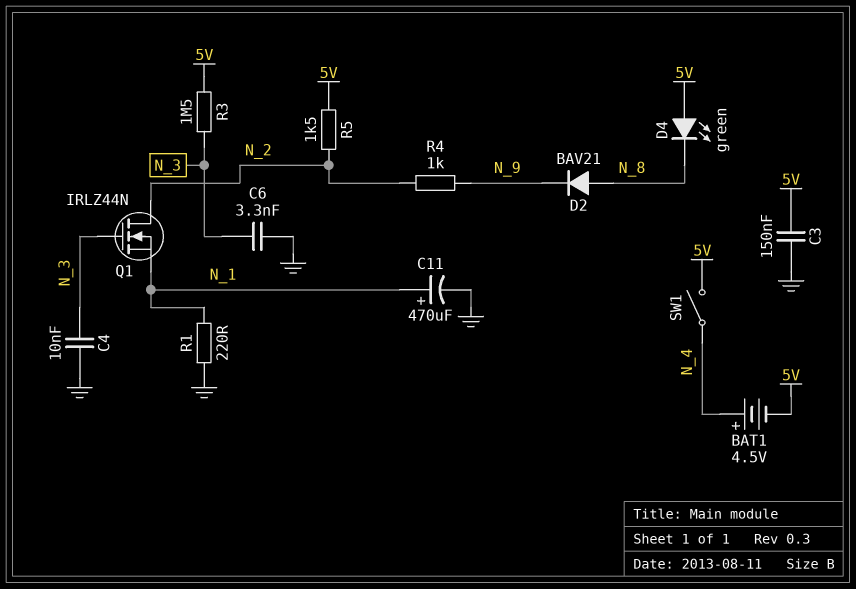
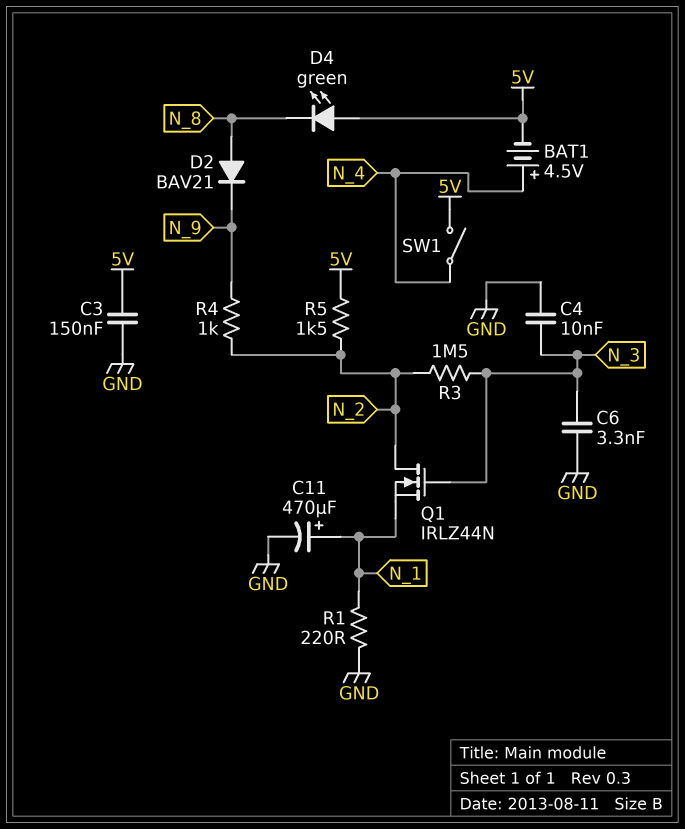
R3: 1.5M (5V, N_3) -> 1.5M (N_2, N_3)

